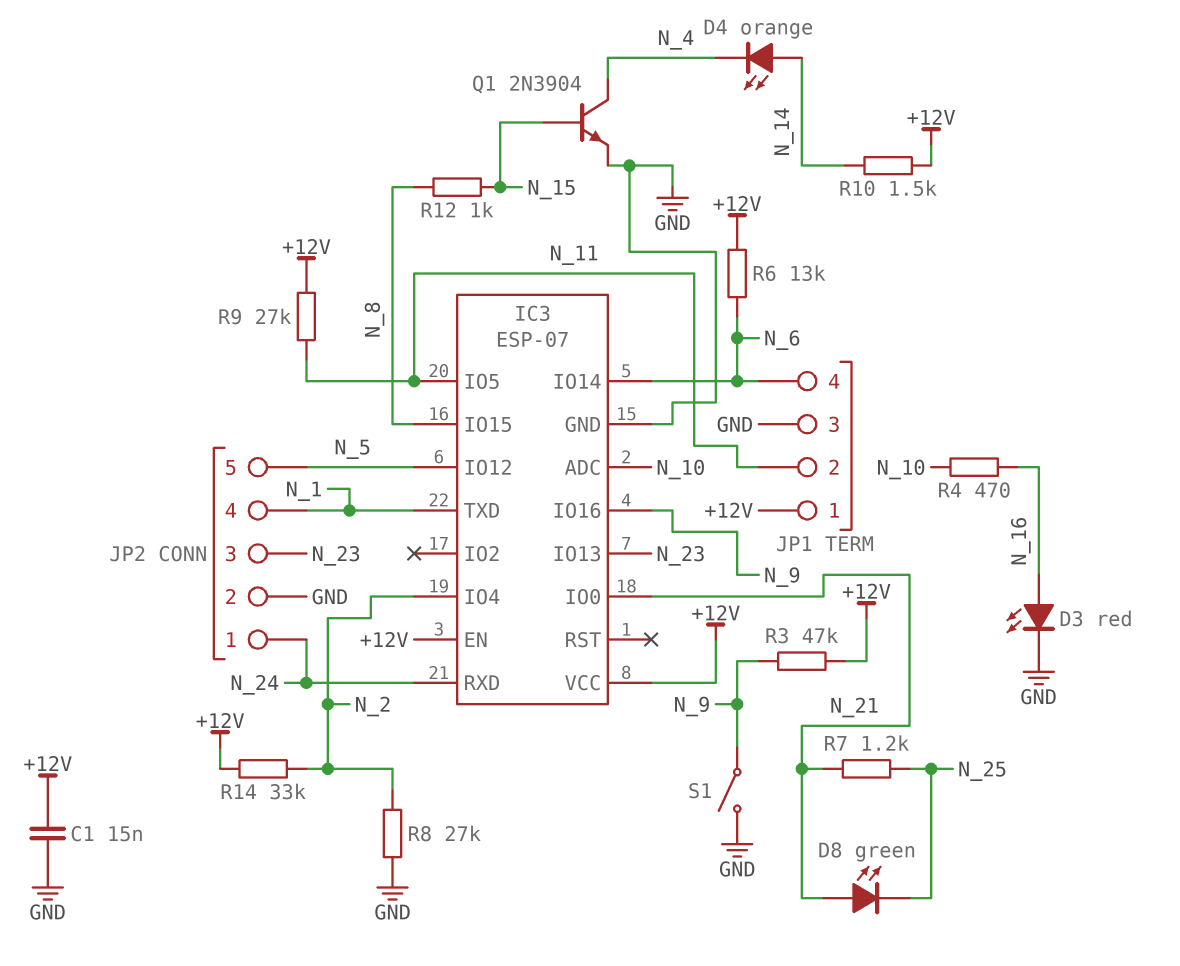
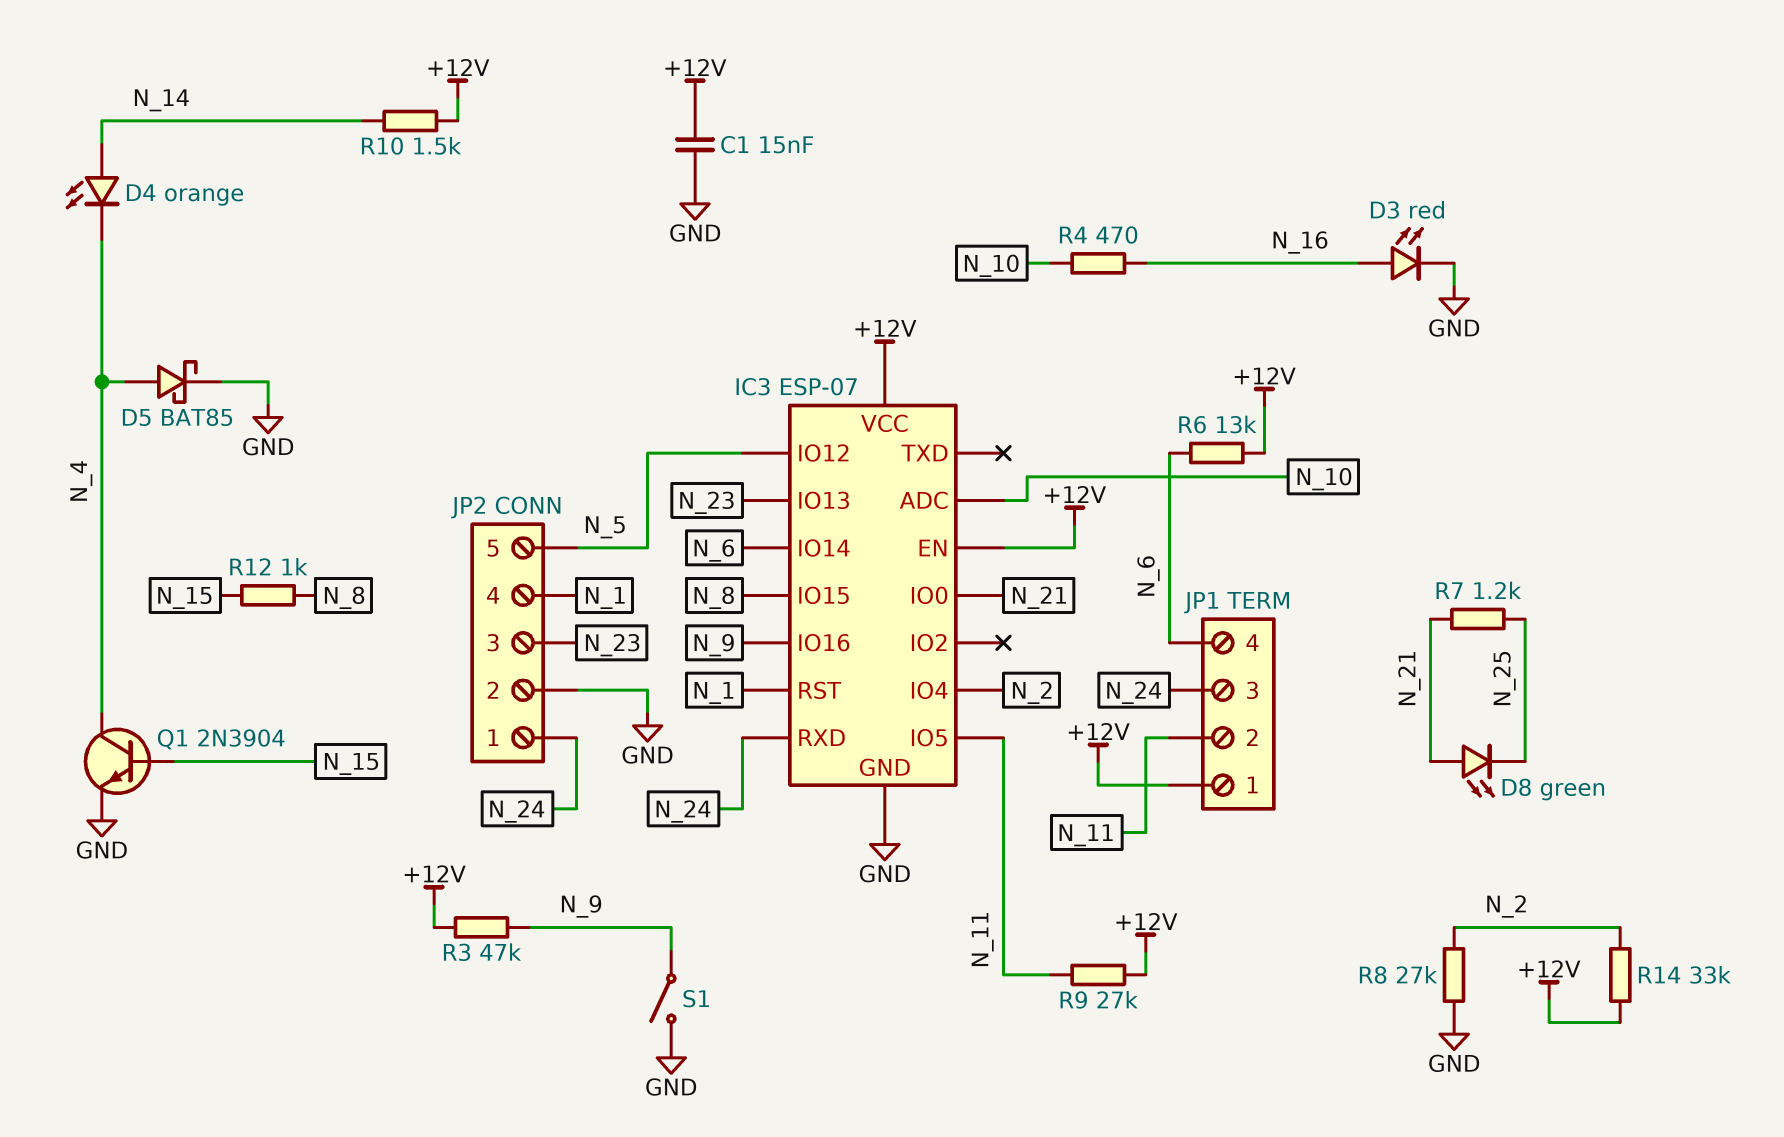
D5: none -> schottky BAT85 (A N_4, K GND)
IC3 pin RST: none -> N_1
IC3 pin TXD: N_1 -> none
JP1 pin 3: GND -> N_24

